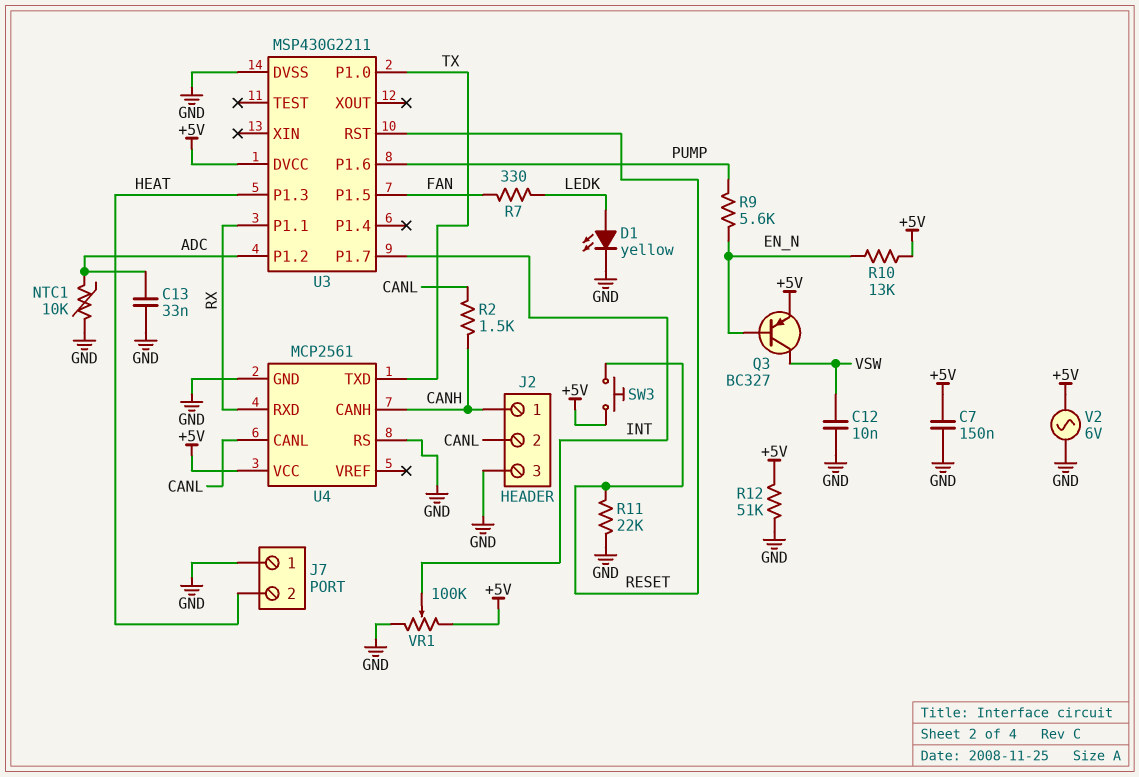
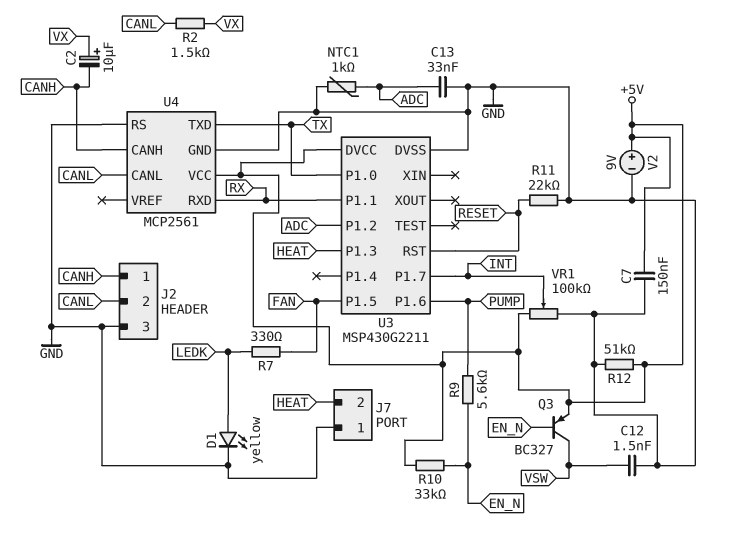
C2: none -> 10uF (plus VX, minus CANH)
C12: 10nF (GND, VSW) -> 1.5nF (GND, VSW)
NTC1: 10k (ADC, GND) -> 1k (ADC, GND)
R2: 1.5k (CANH, CANL) -> 1.5k (CANL, VX)
R10: 13k (+5V, EN_N) -> 33k (+5V, EN_N)
SW3: button (+5V, RESET) -> none
V2: AC 6V (+5V, GND) -> 9V (plus +5V, minus GND)

